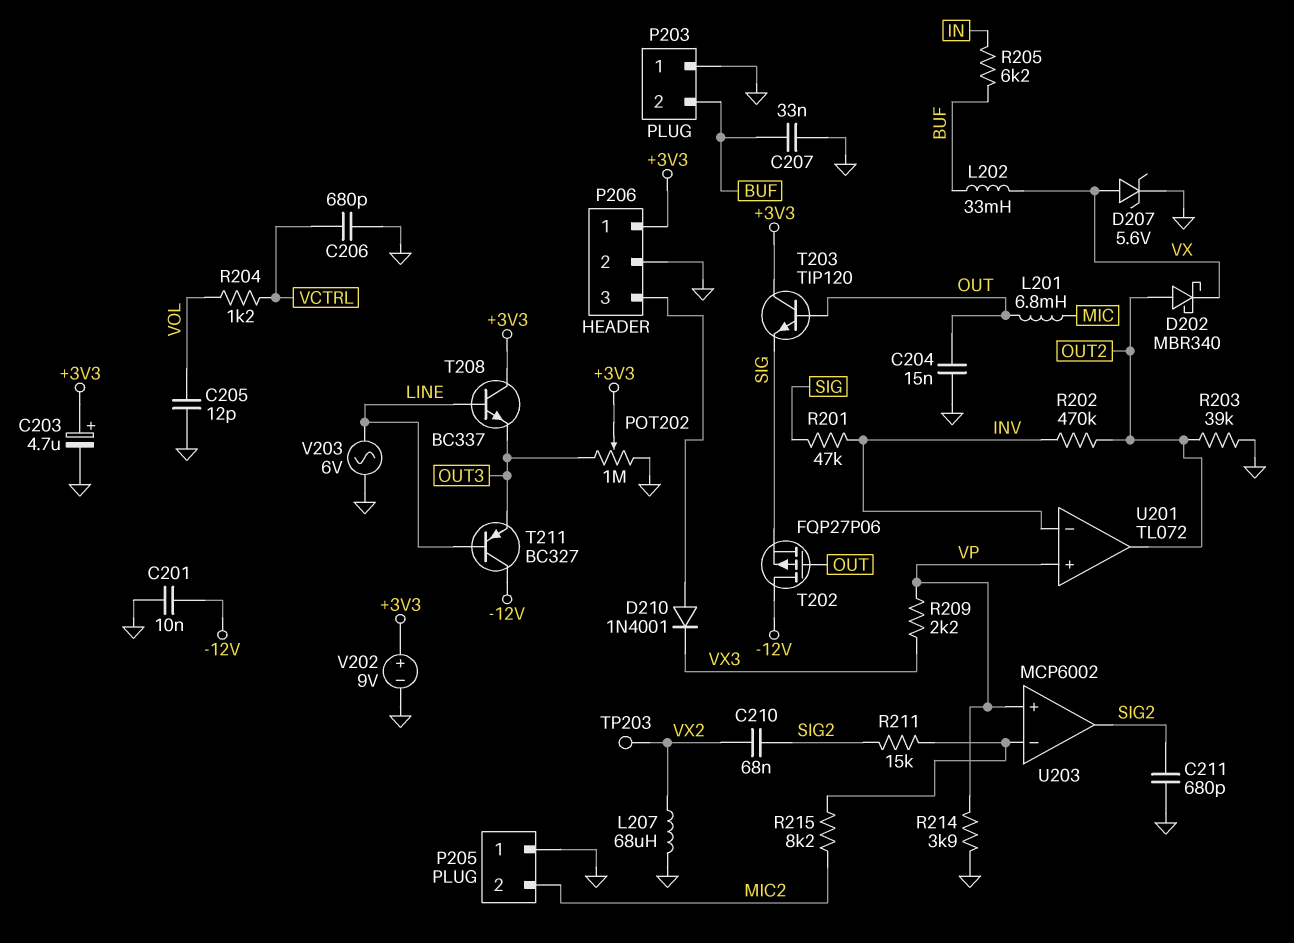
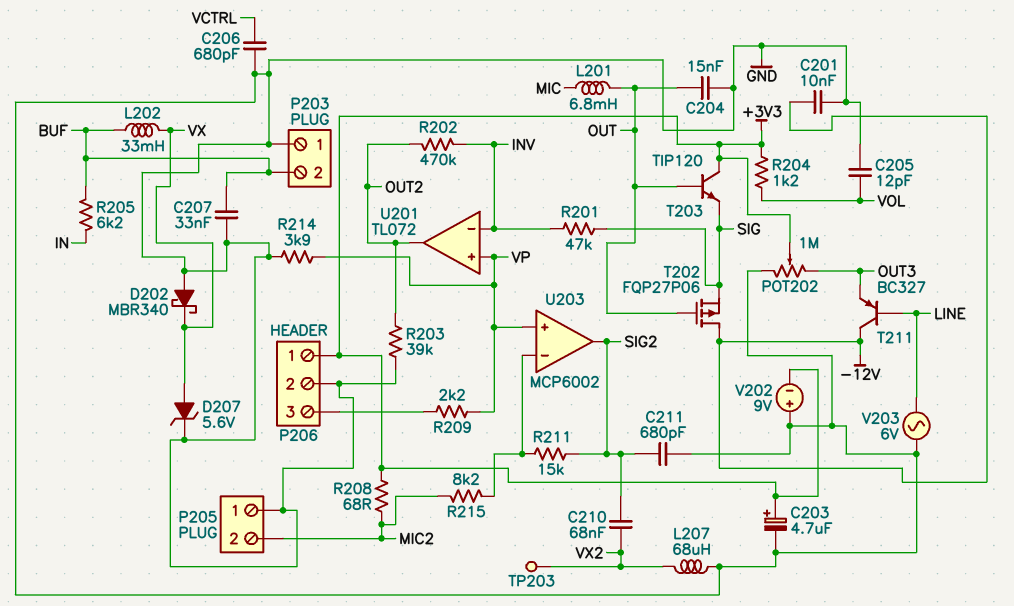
D202: schottky MBR340 (A OUT2, K VX) -> schottky MBR340 (A GND, K VX)
D210: diode 1N4001 (A P206/3, K VX3) -> none
R204: 1.2k (VCTRL, VOL) -> 1.2k (+3V3, VOL)
R208: none -> 68 (+3V3, MIC2)
R209: 2.2k (VP, VX3) -> 2.2k (P206/3, VP)
T208: NPN BC337 (B LINE, C +3V3, E OUT3) -> none
V202: 9V (plus +3V3, minus GND) -> 9V (plus GND, minus +3V3)

